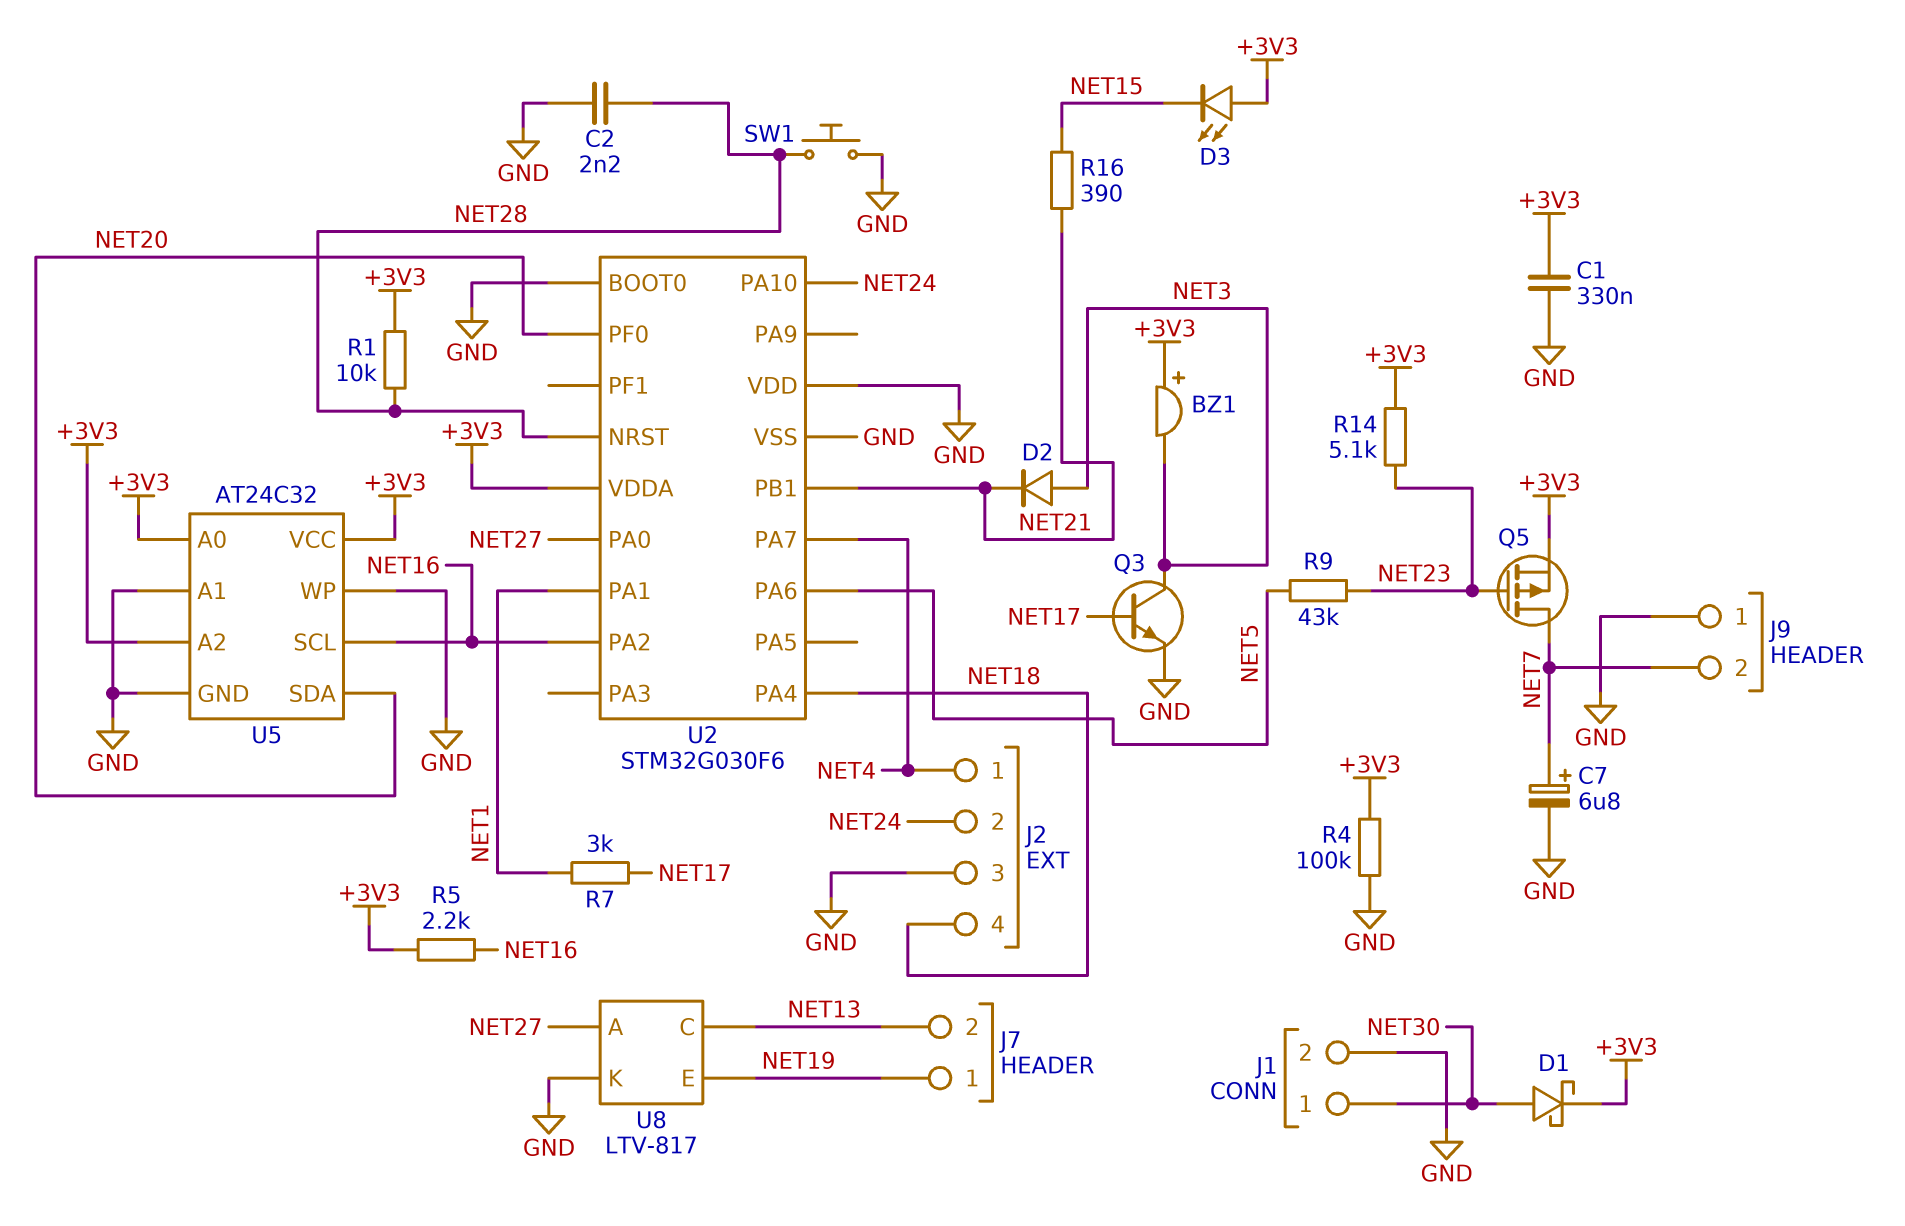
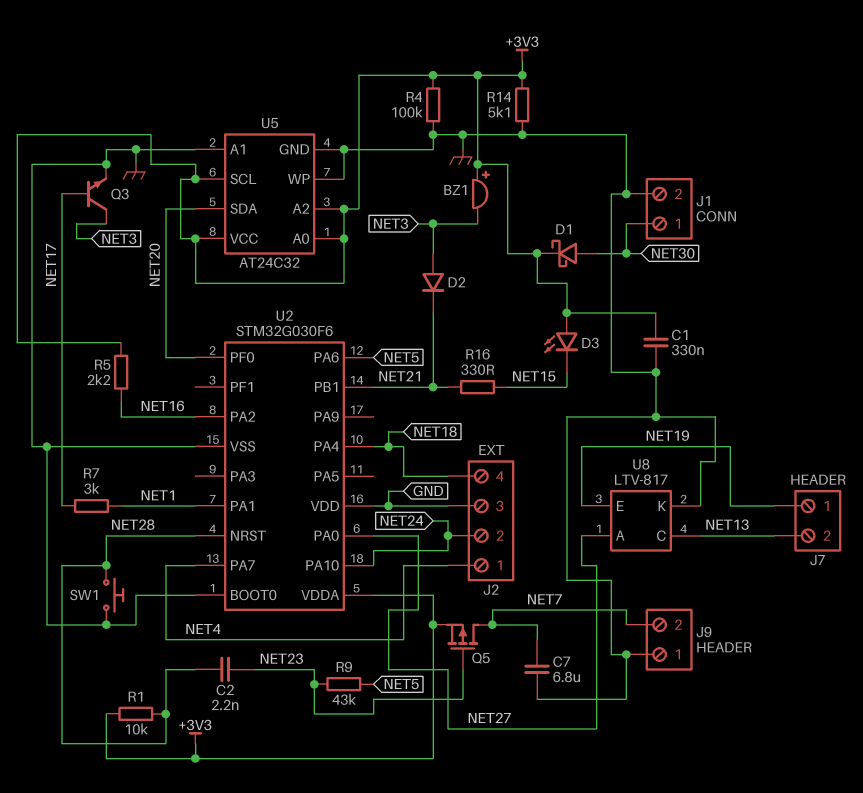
C2: 2.2nF (GND, NET28) -> 2.2nF (NET23, NET28)
C7: 6.8uF (plus NET7, minus GND) -> 6.8uF (GND, NET7)
R14: 5.1k (+3V3, NET23) -> 5.1k (+3V3, GND)
R16: 390 (NET15, NET21) -> 330 (NET15, NET21)
U5 pin SCL: NET16 -> +3V3

